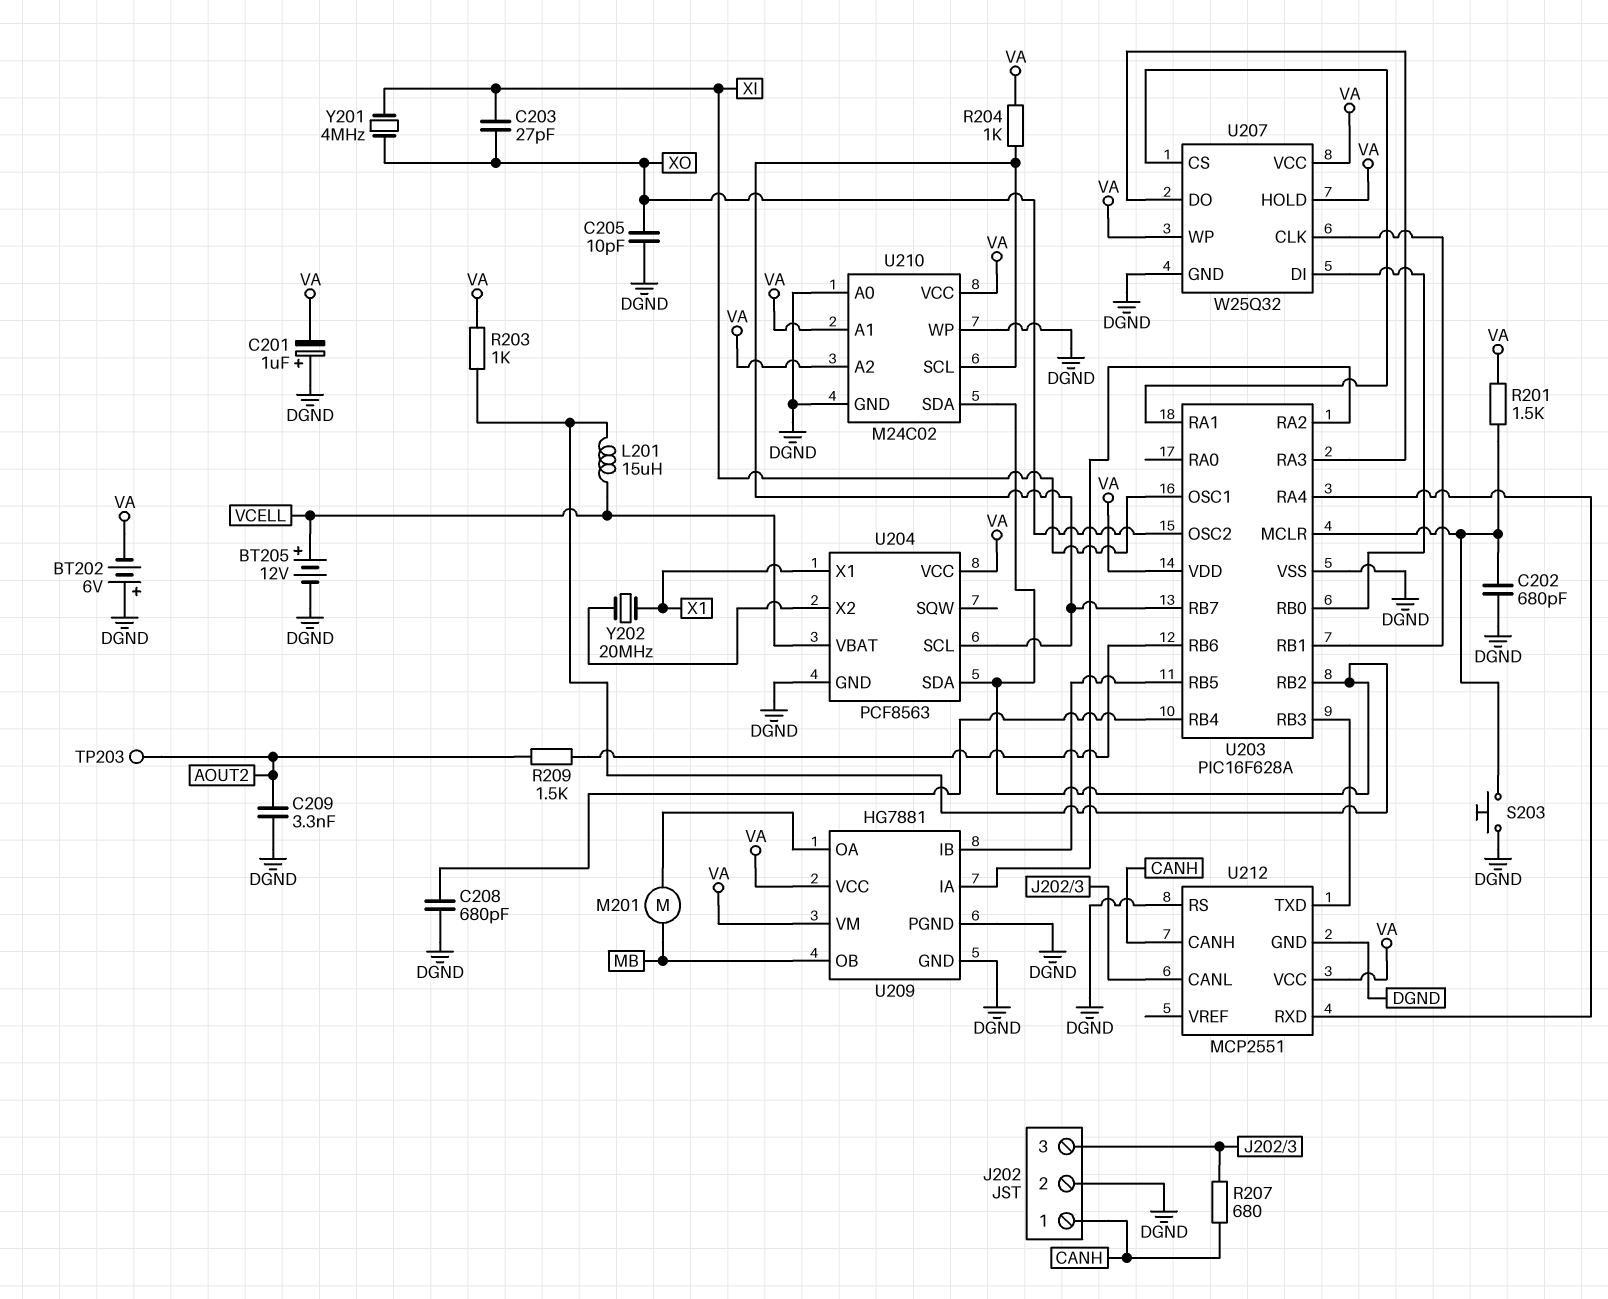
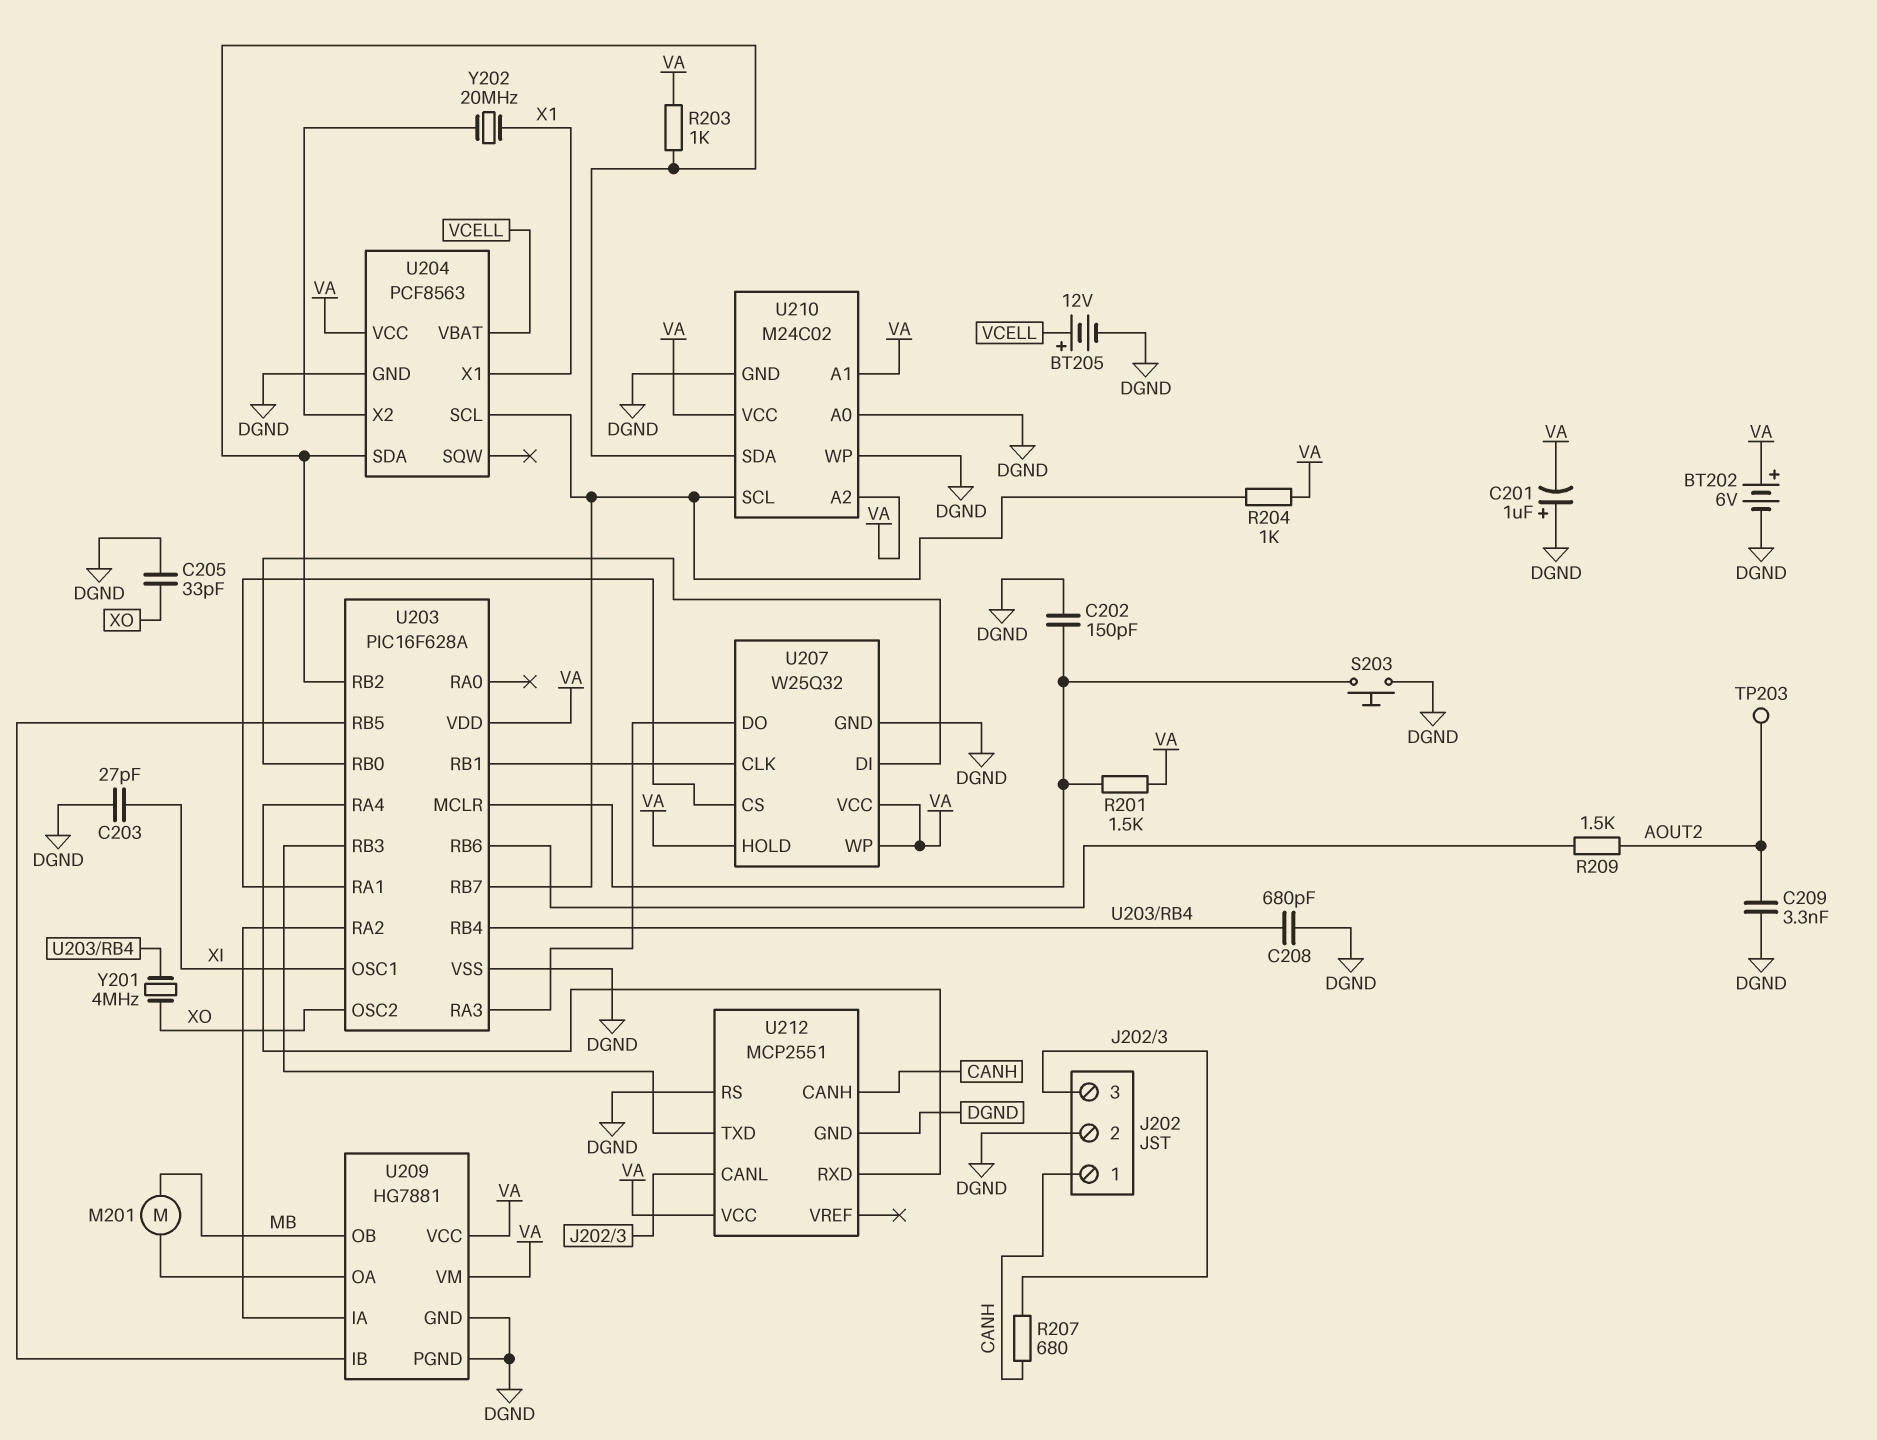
BT202: 6V (plus DGND, minus VA) -> 6V (plus VA, minus DGND)
C202: 680pF (DGND, U203/MCLR) -> 150pF (DGND, U203/MCLR)
C203: 27pF (XI, XO) -> 27pF (DGND, XI)
C205: 10pF (DGND, XO) -> 33pF (DGND, XO)
L201: 15uH (U203/RB2, VCELL) -> none
Y201: 4MHz (XI, XO) -> 4MHz (U203/RB4, XO)

